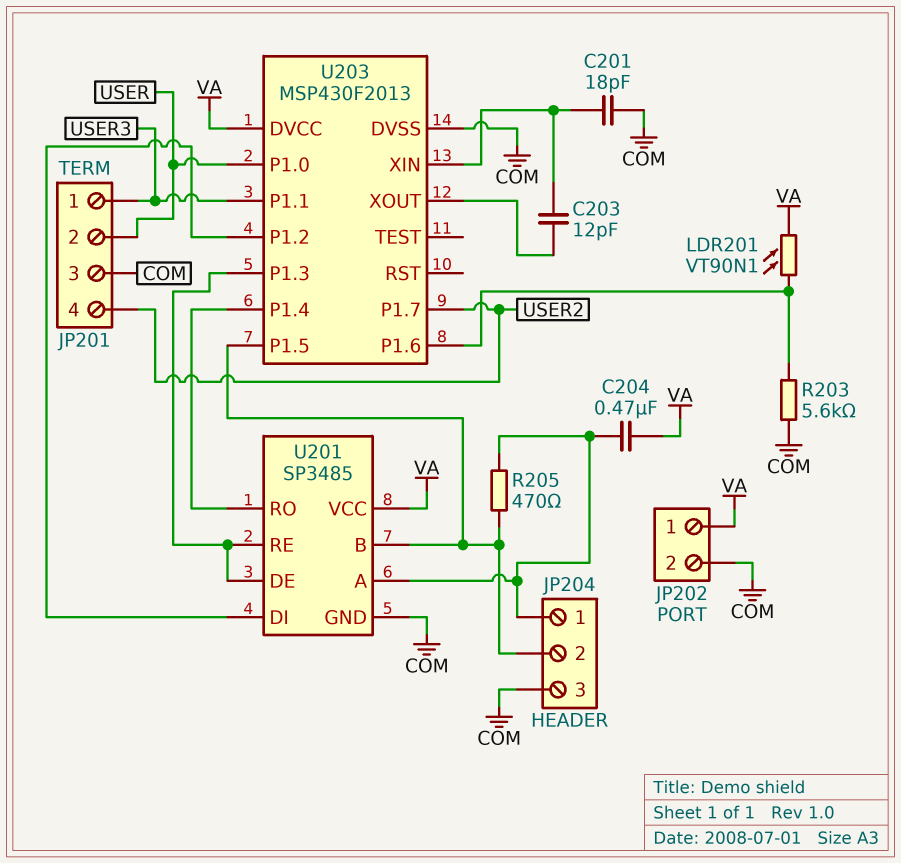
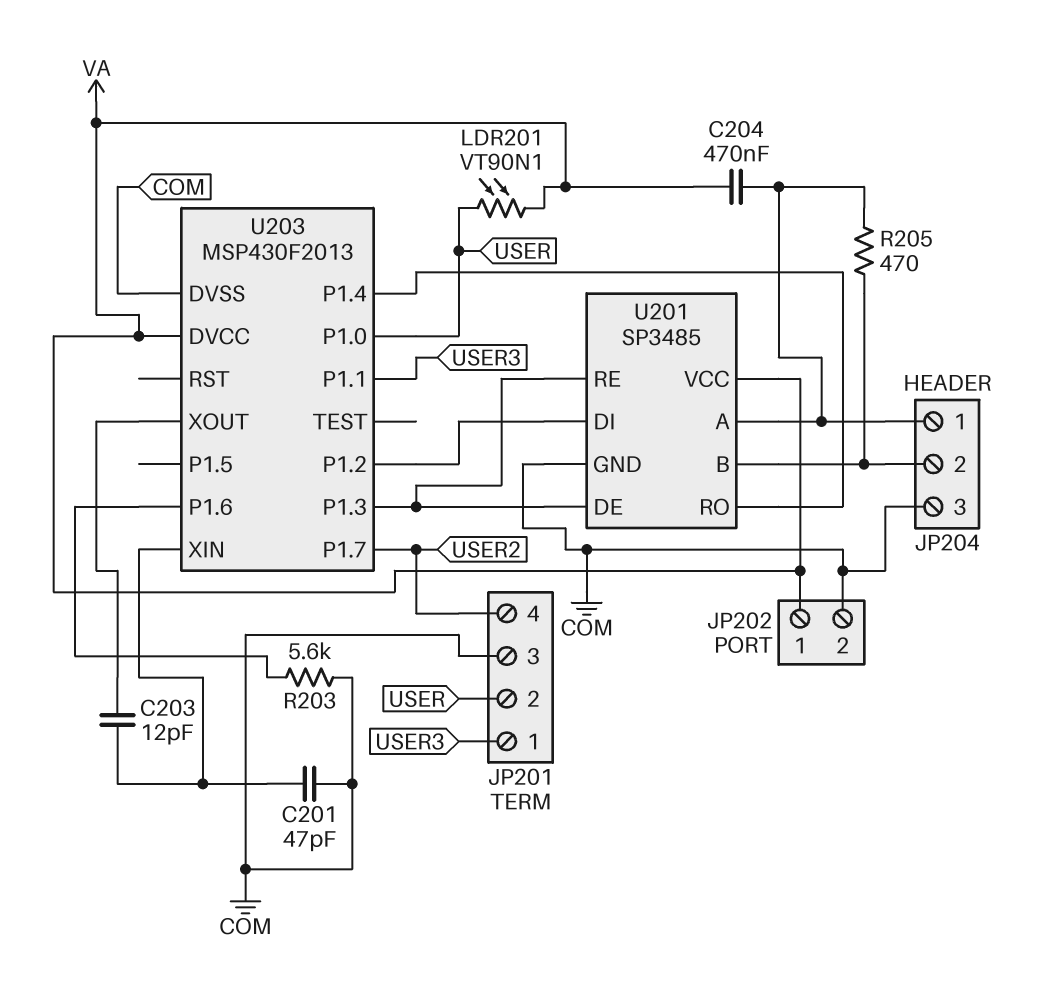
C201: 18pF (COM, U203/XIN) -> 47pF (COM, U203/XIN)
LDR201: VT90N1 (U203/P1.6, VA) -> VT90N1 (USER, VA)
U203 pin P1.5: JP204/2 -> none

